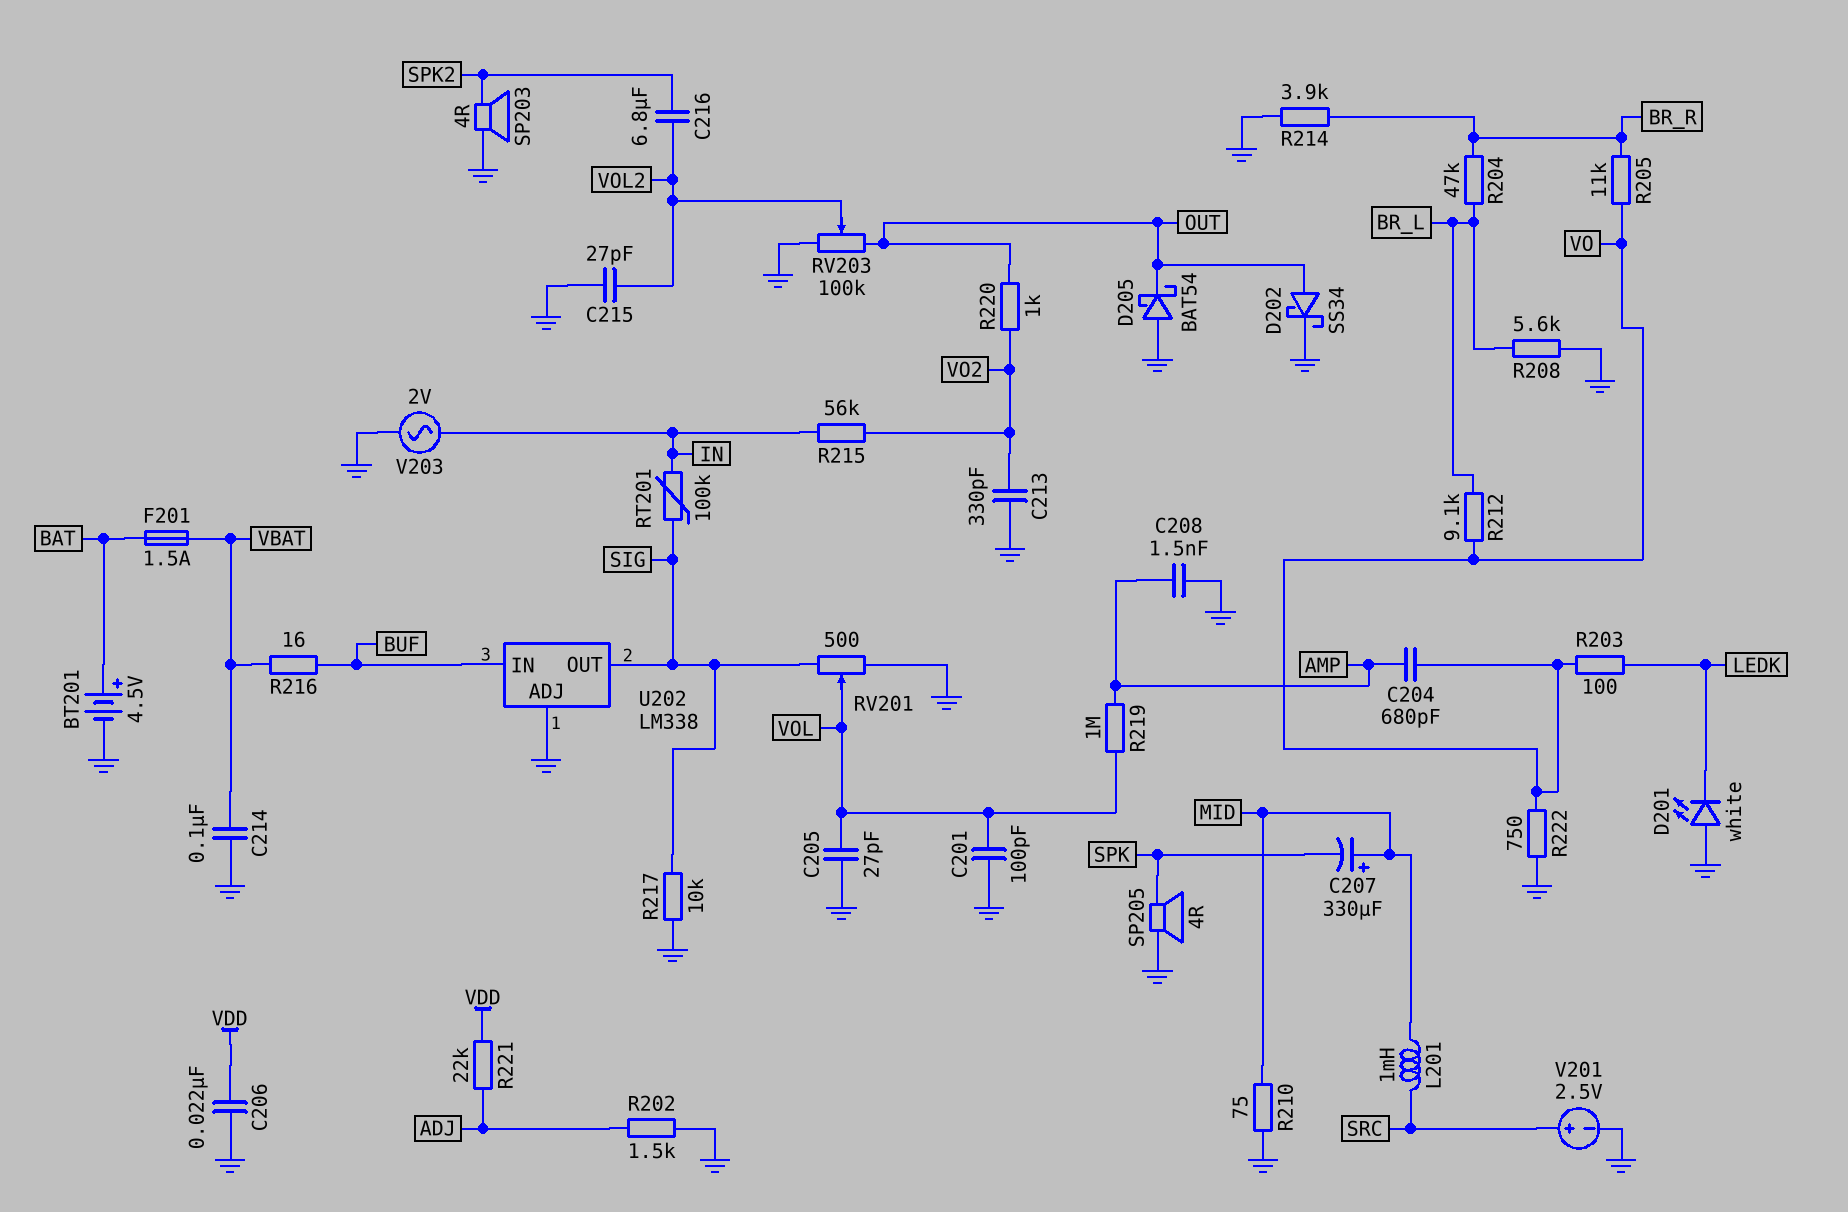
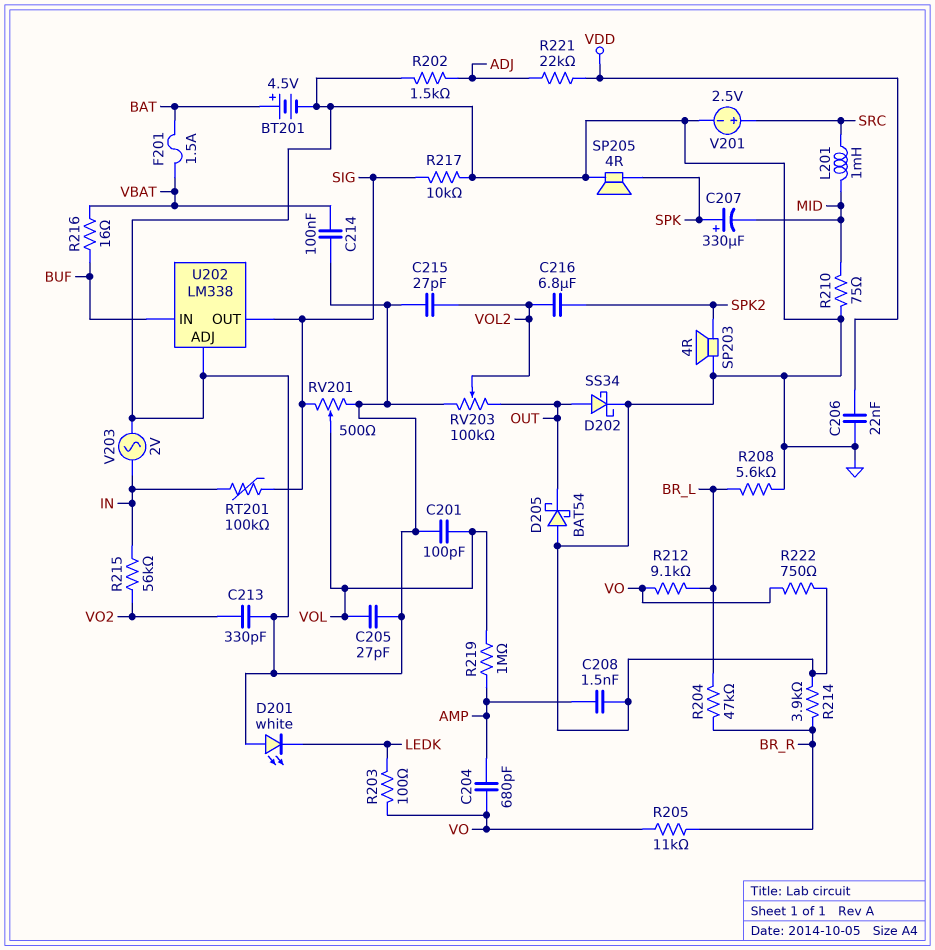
C207: 330uF (plus MID, minus SPK) -> 330uF (plus SPK, minus MID)
R220: 1k (OUT, VO2) -> none

